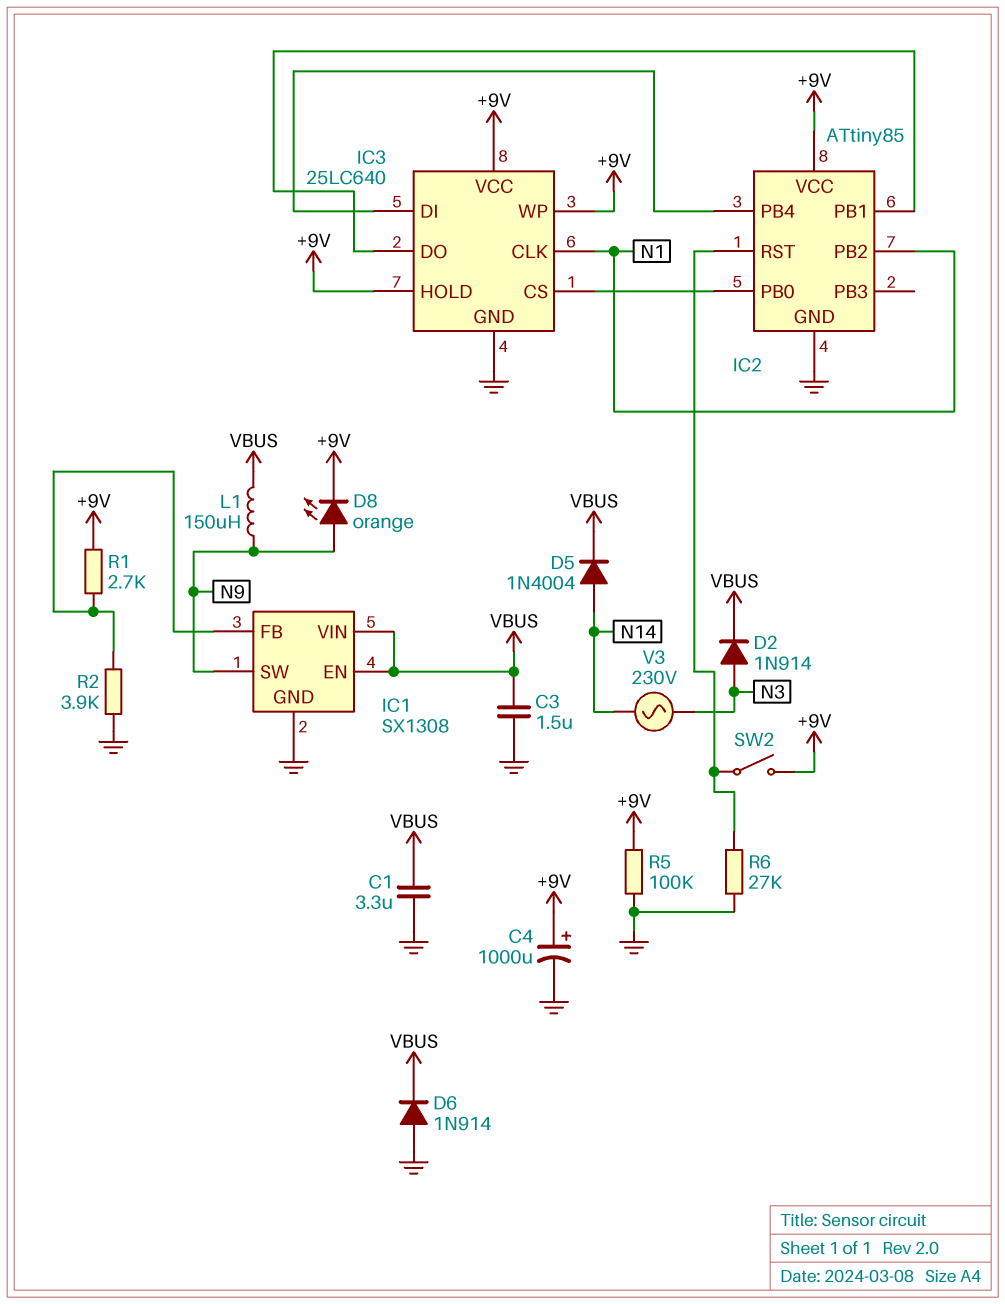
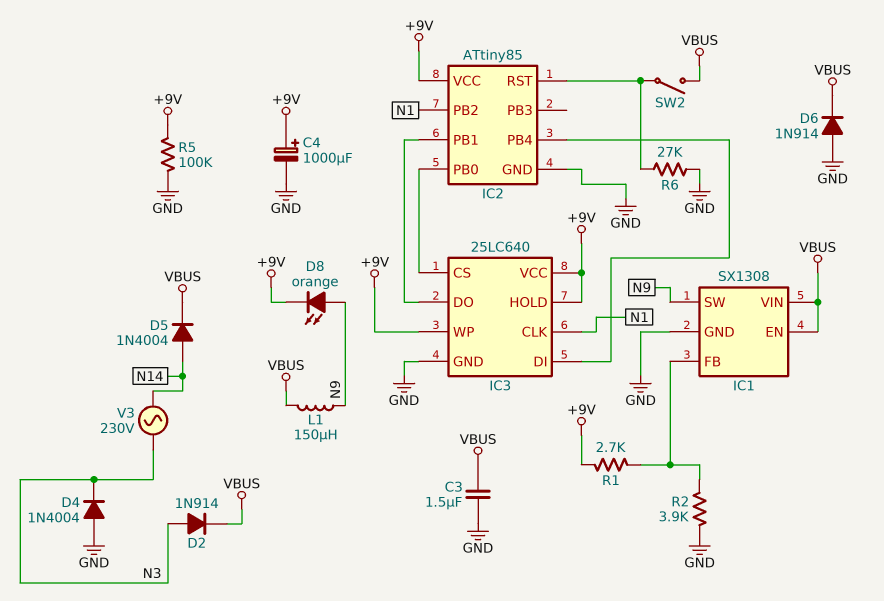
C1: 3.3uF (GND, VBUS) -> none
D4: none -> diode 1N4004 (A GND, K N3)
SW2: switch (+9V, IC2/RST) -> switch (IC2/RST, VBUS)

